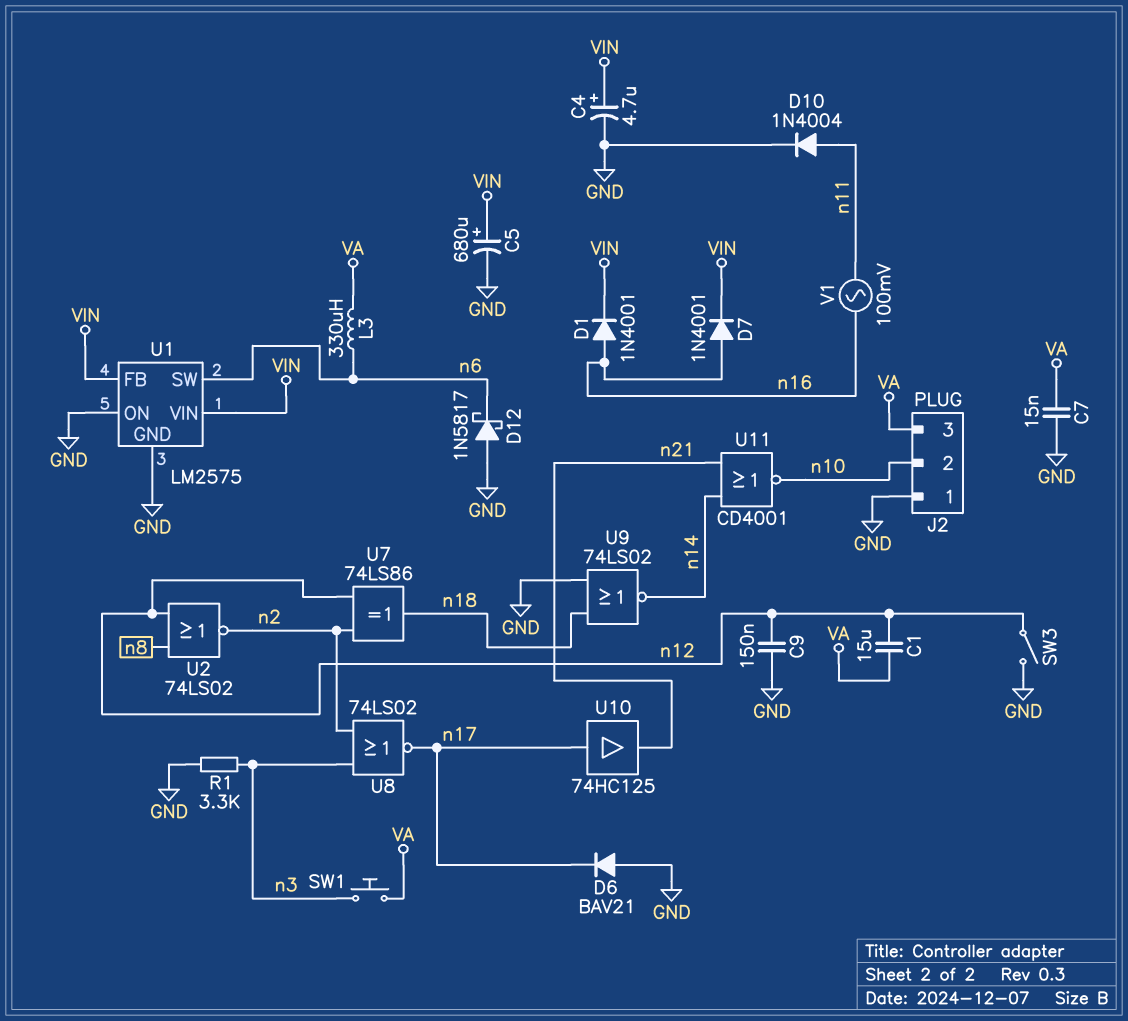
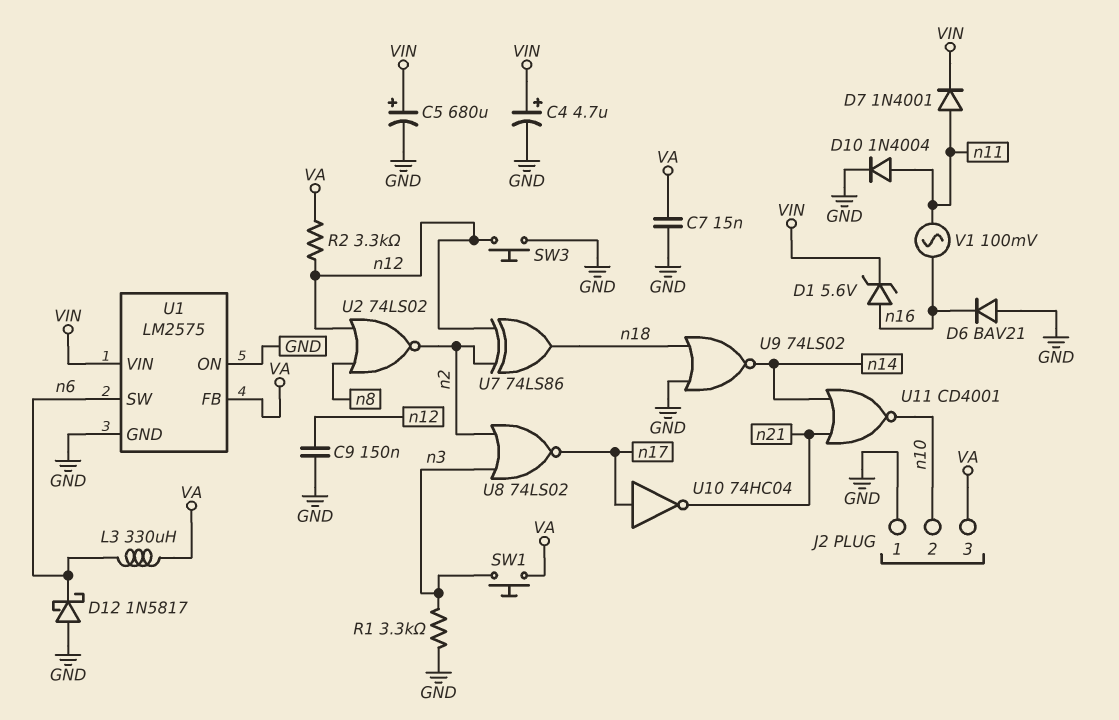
C1: 15uF (VA, n12) -> none
D1: diode 1N4001 (A n16, K VIN) -> zener 5.6V (A n16, K VIN)
D6: diode BAV21 (A GND, K n17) -> diode BAV21 (A GND, K n16)
D7: diode 1N4001 (A n16, K VIN) -> diode 1N4001 (A n11, K VIN)
R2: none -> 3.3k (VA, n12)
SW3: switch (GND, n12) -> button (GND, n12)
U1 pin FB: VIN -> VA
U10: buffer 74HC125 (in n17, out n21) -> NOT 74HC04 (in n17, out n21)

